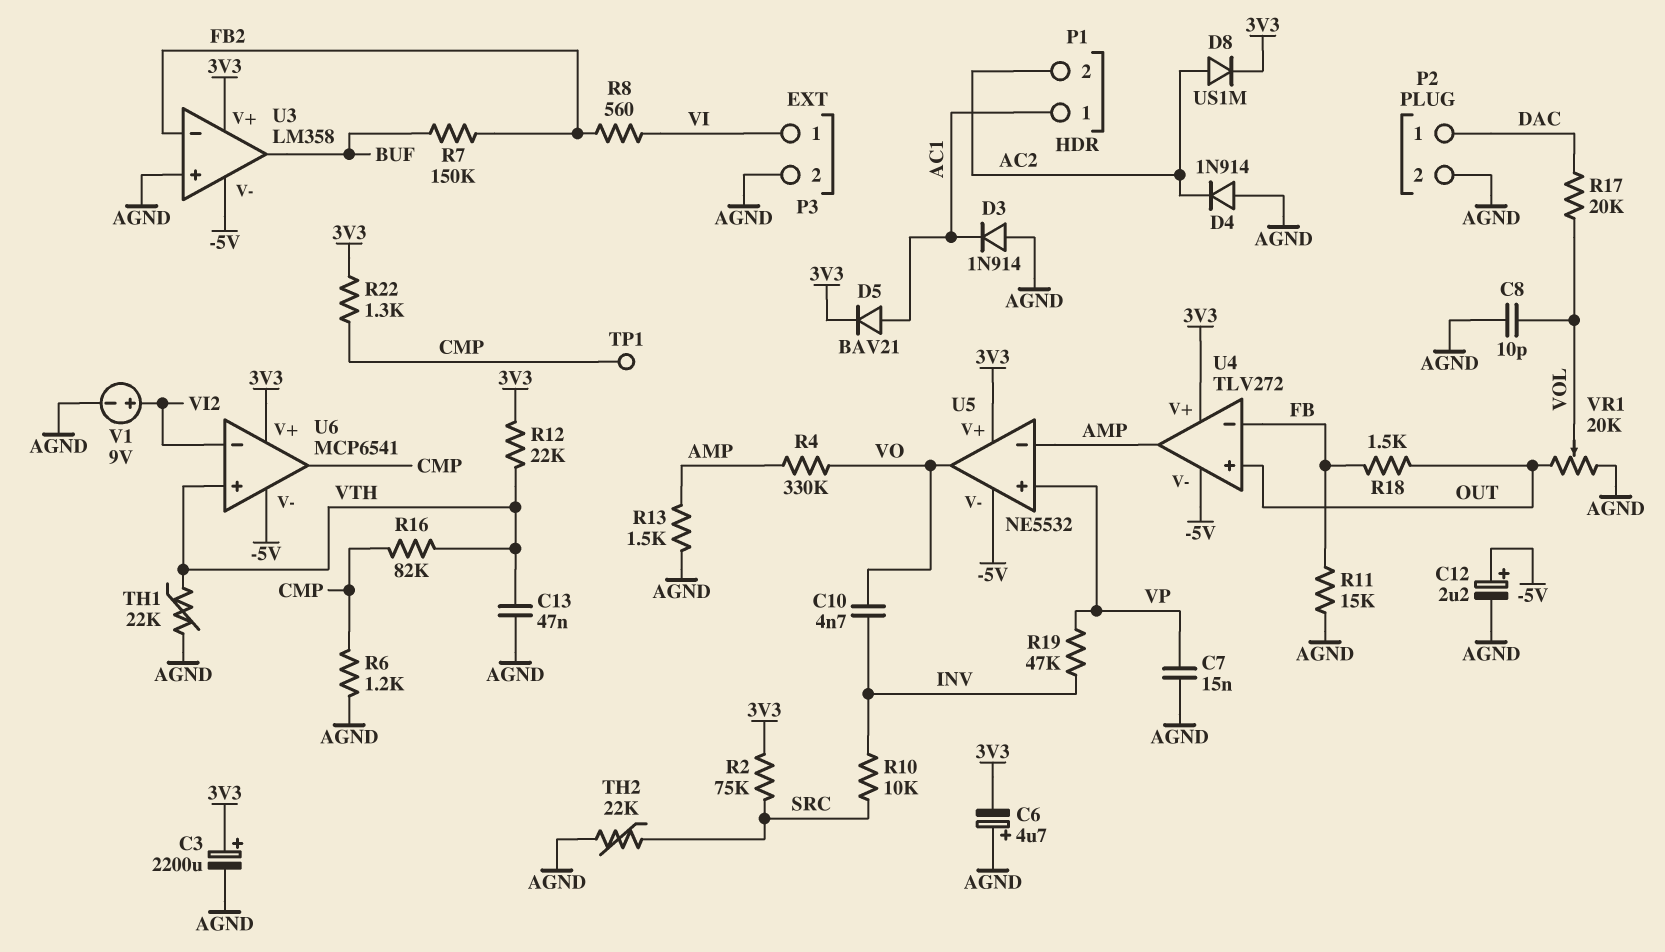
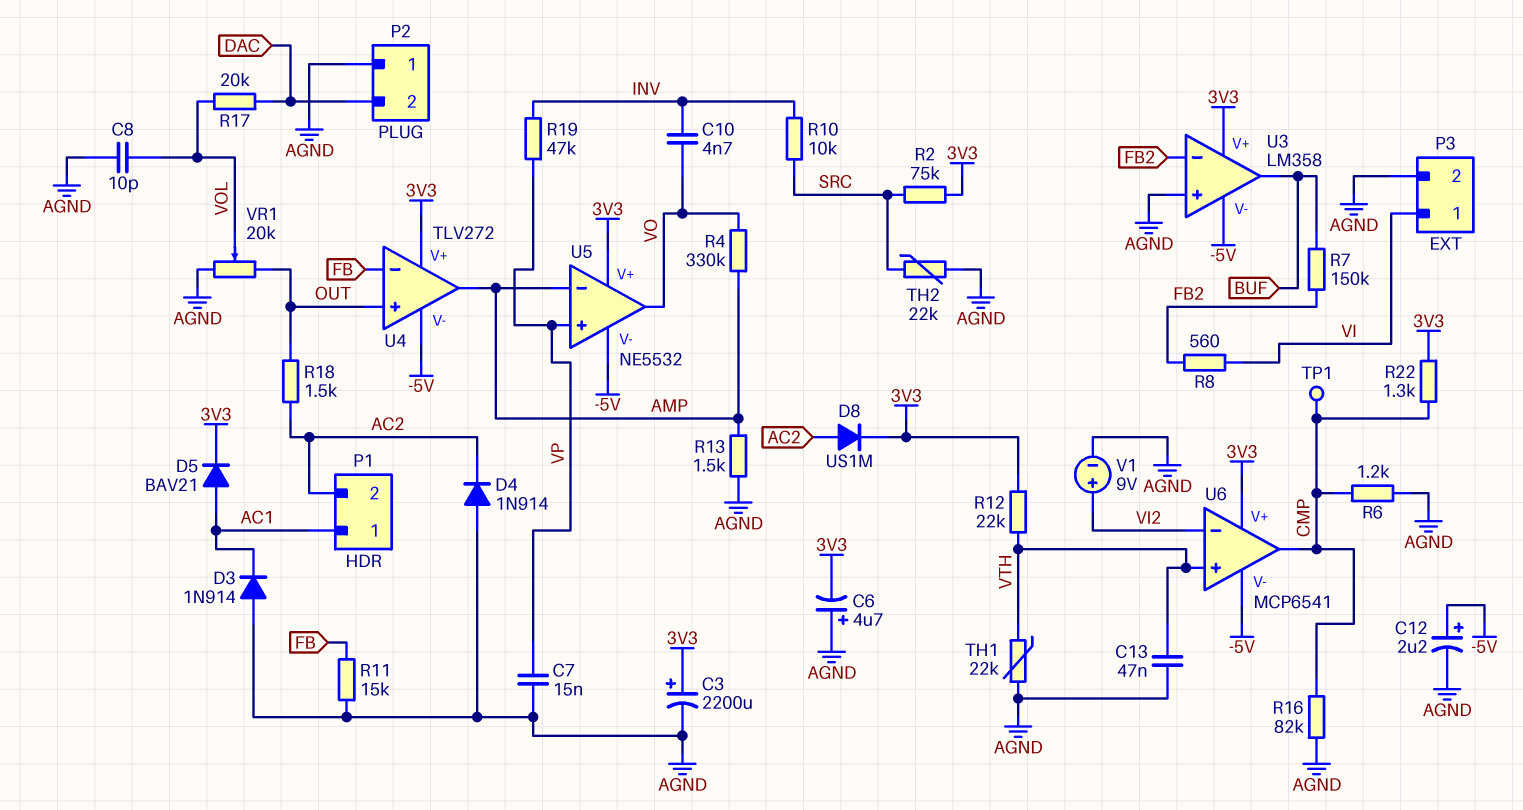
P2 pin 1: DAC -> AGND
P2 pin 2: AGND -> DAC
R16: 82k (CMP, VTH) -> 82k (AGND, CMP)
R18: 1.5k (FB, OUT) -> 1.5k (AC2, OUT)

